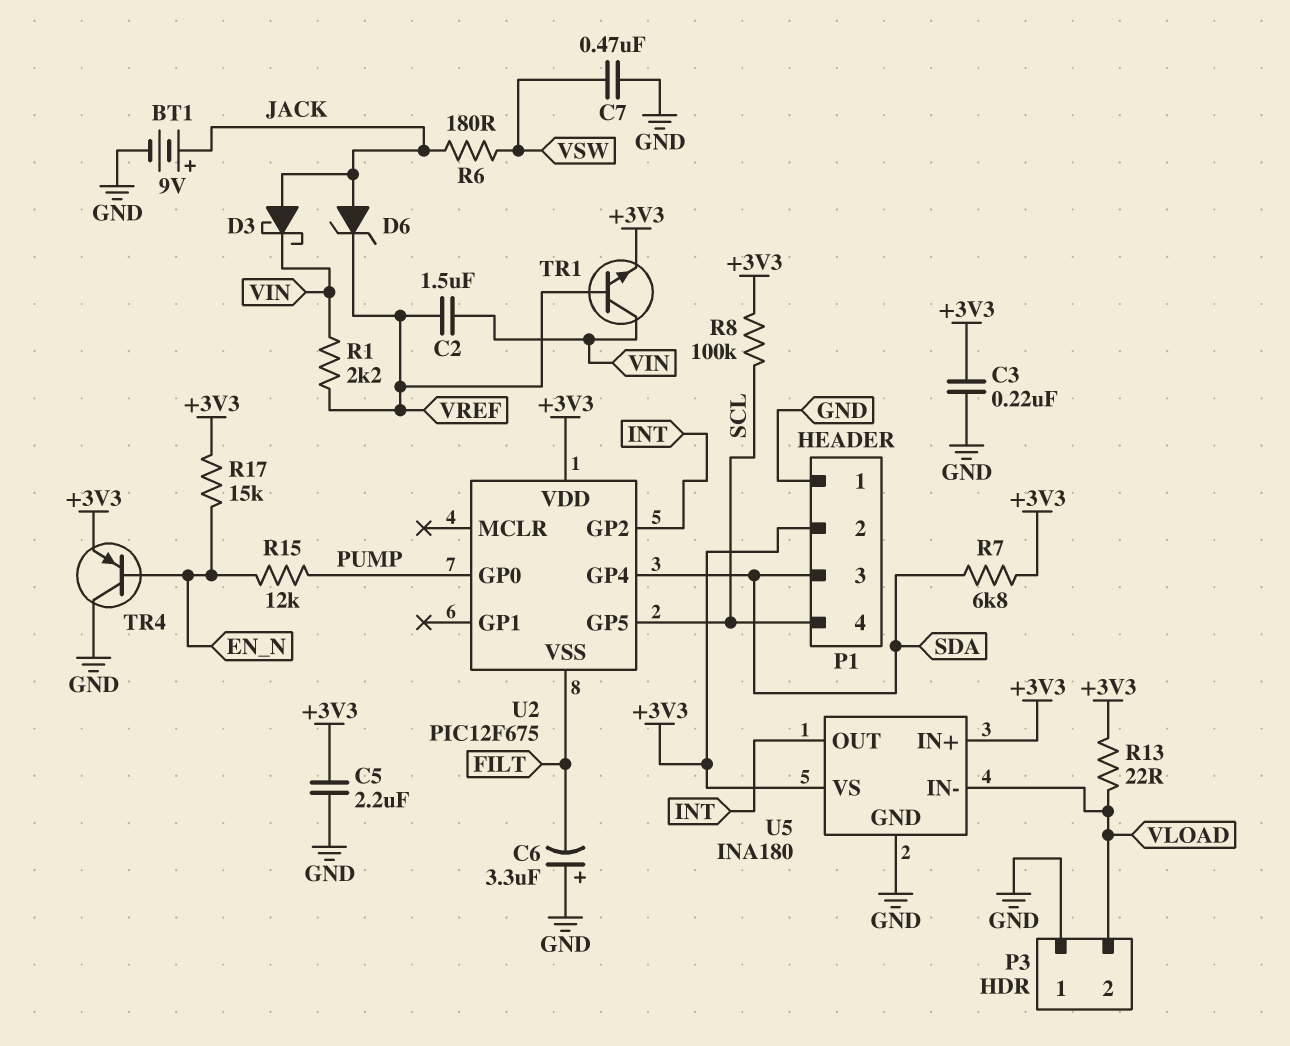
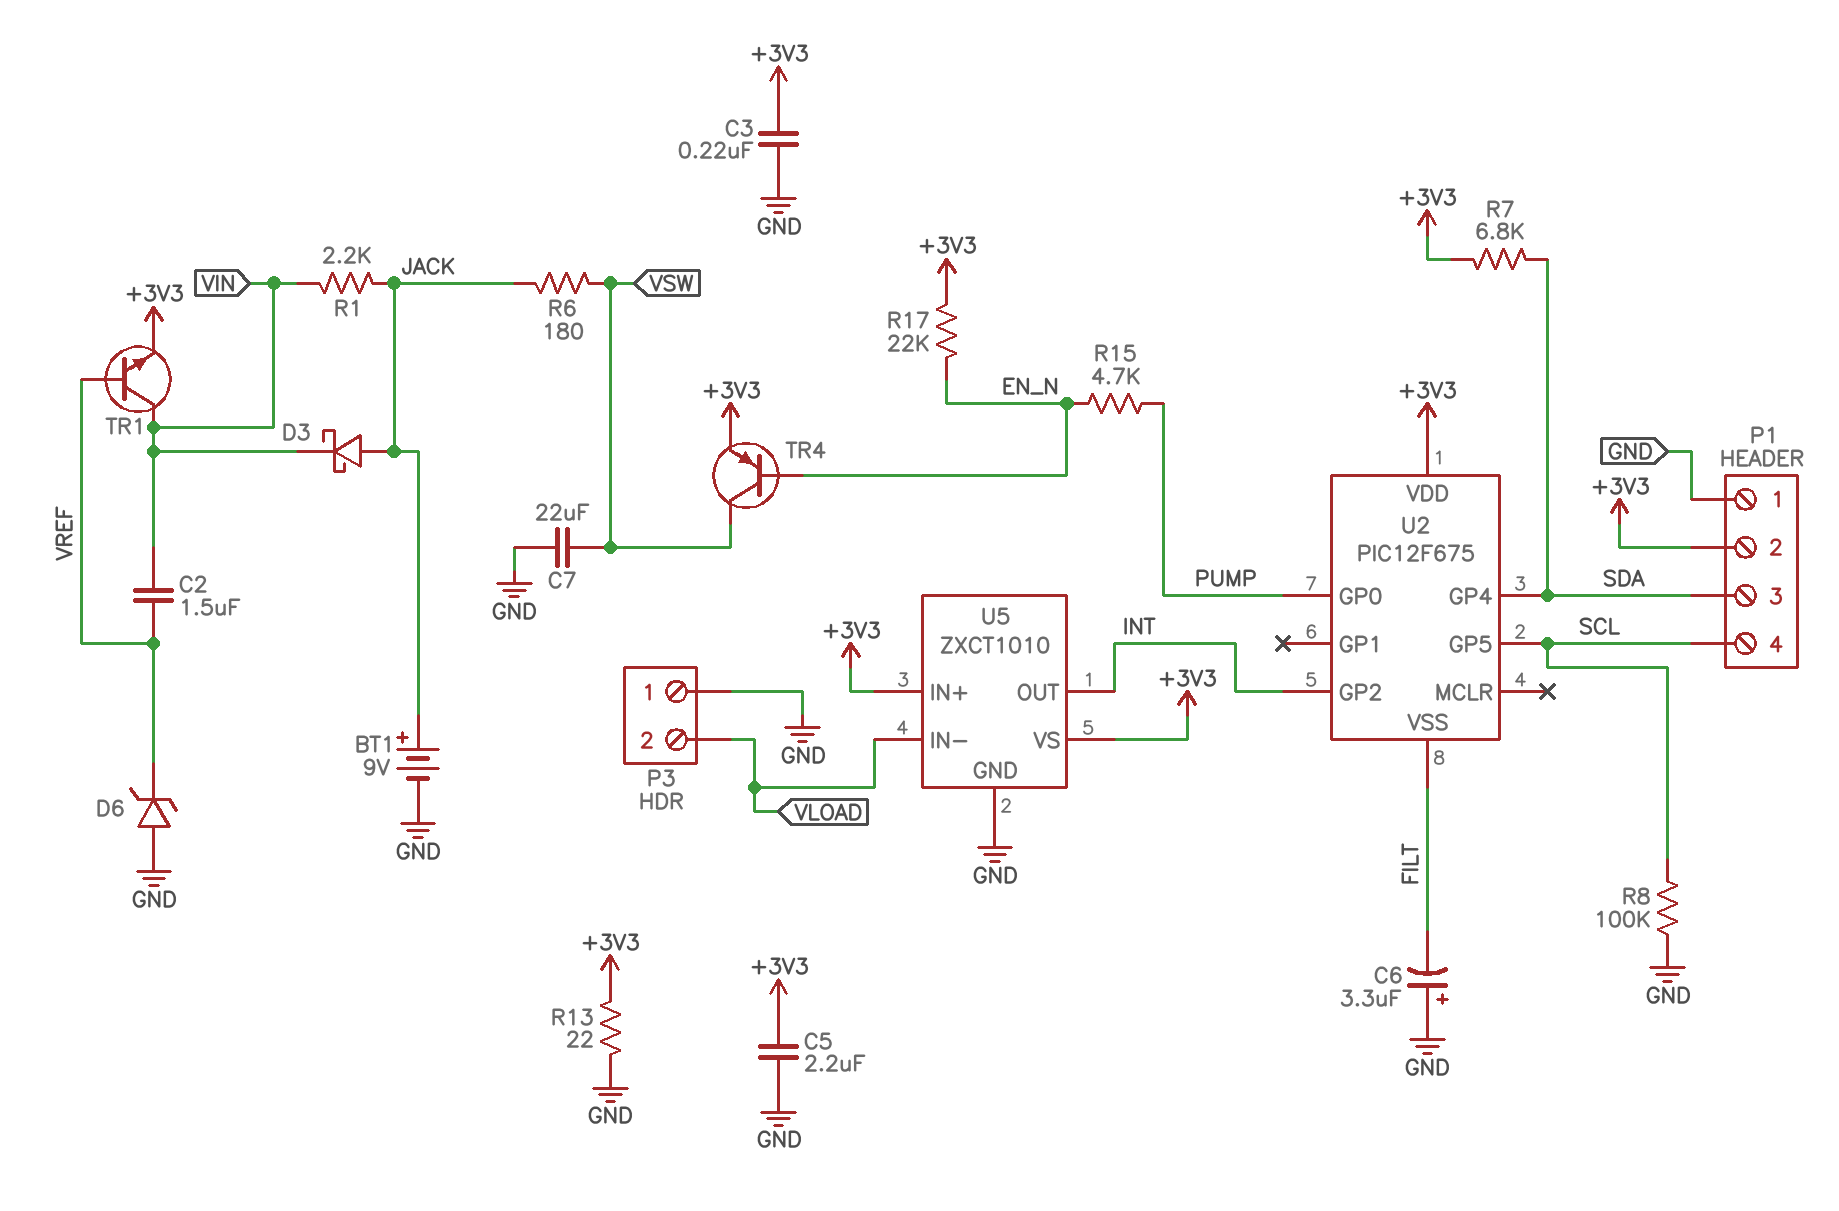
C7: 470nF (GND, VSW) -> 22uF (GND, VSW)
D6: zener (A JACK, K VREF) -> zener (A GND, K VREF)
R1: 2.2k (VIN, VREF) -> 2.2k (JACK, VIN)
R8: 100k (+3V3, SCL) -> 100k (GND, SCL)
R13: 22 (+3V3, VLOAD) -> 22 (+3V3, GND)
R15: 12k (EN_N, PUMP) -> 4.7k (EN_N, PUMP)
R17: 15k (+3V3, EN_N) -> 22k (+3V3, EN_N)
TR4: PNP (B EN_N, C GND, E +3V3) -> PNP (B EN_N, C VSW, E +3V3)
U5: INA180 -> ZXCT1010

